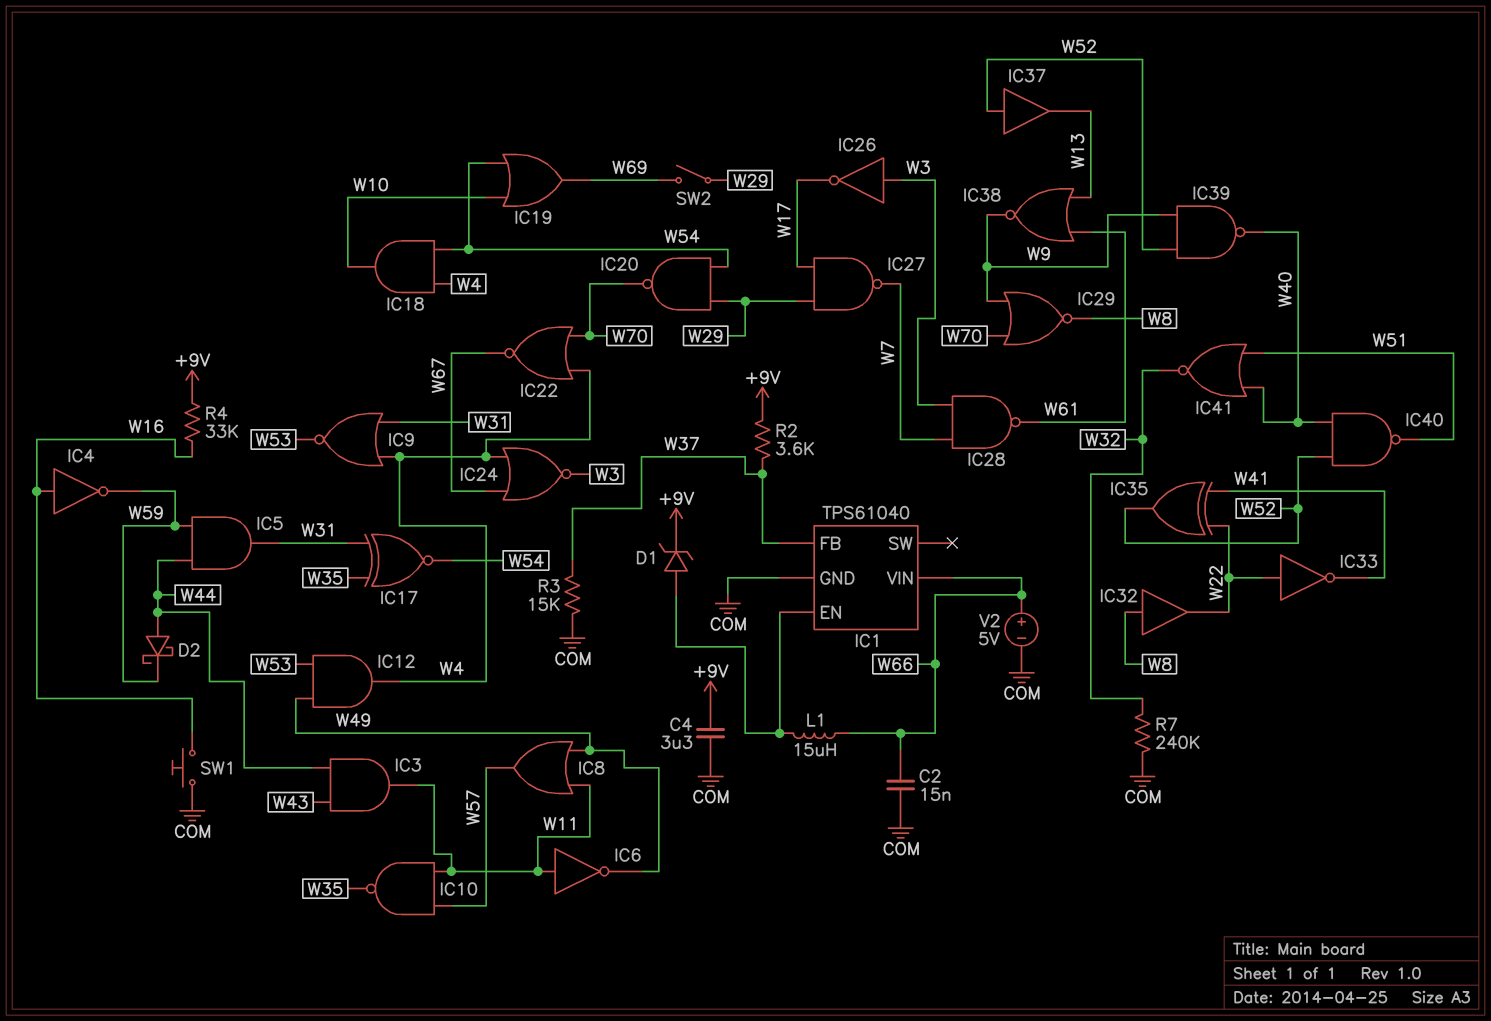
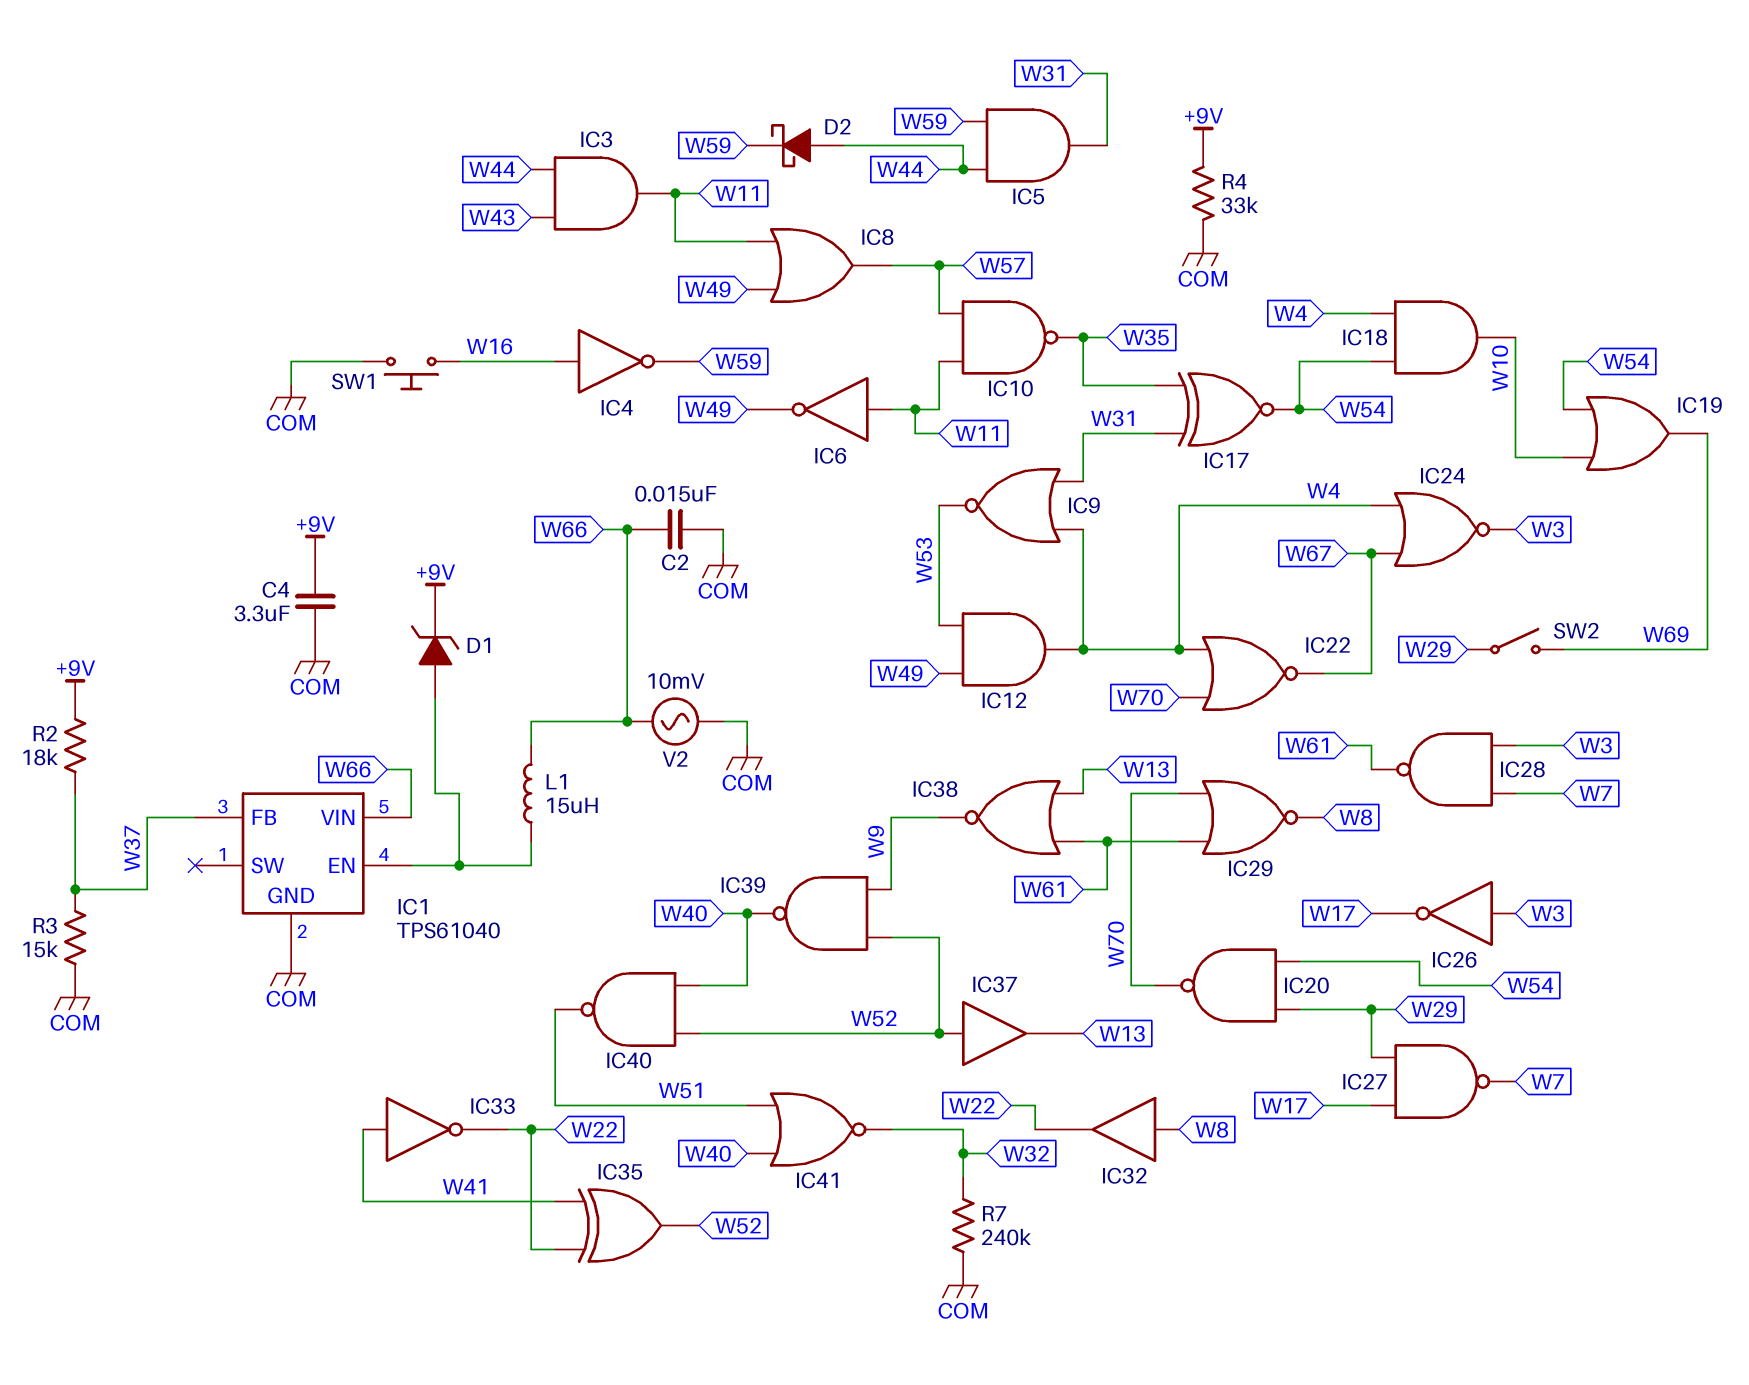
IC29: NOR (in W9, in W70, out W8) -> NOR (in W61, in W70, out W8)
IC33: NOT (in W22, out W41) -> NOT (in W41, out W22)
R2: 3.6k (+9V, W37) -> 18k (+9V, W37)
R4: 33k (+9V, W16) -> 33k (+9V, COM)
V2: 5V (plus W66, minus COM) -> AC 10mV (COM, W66)

